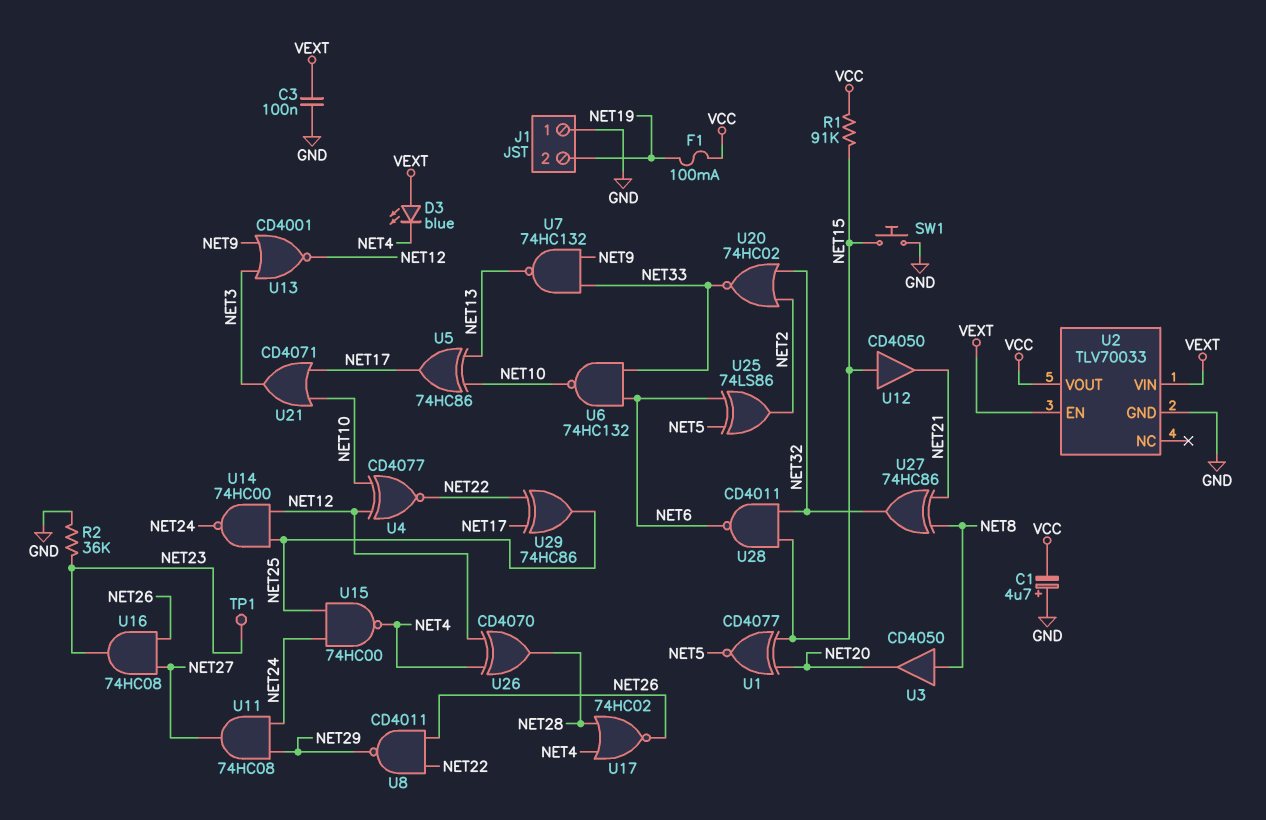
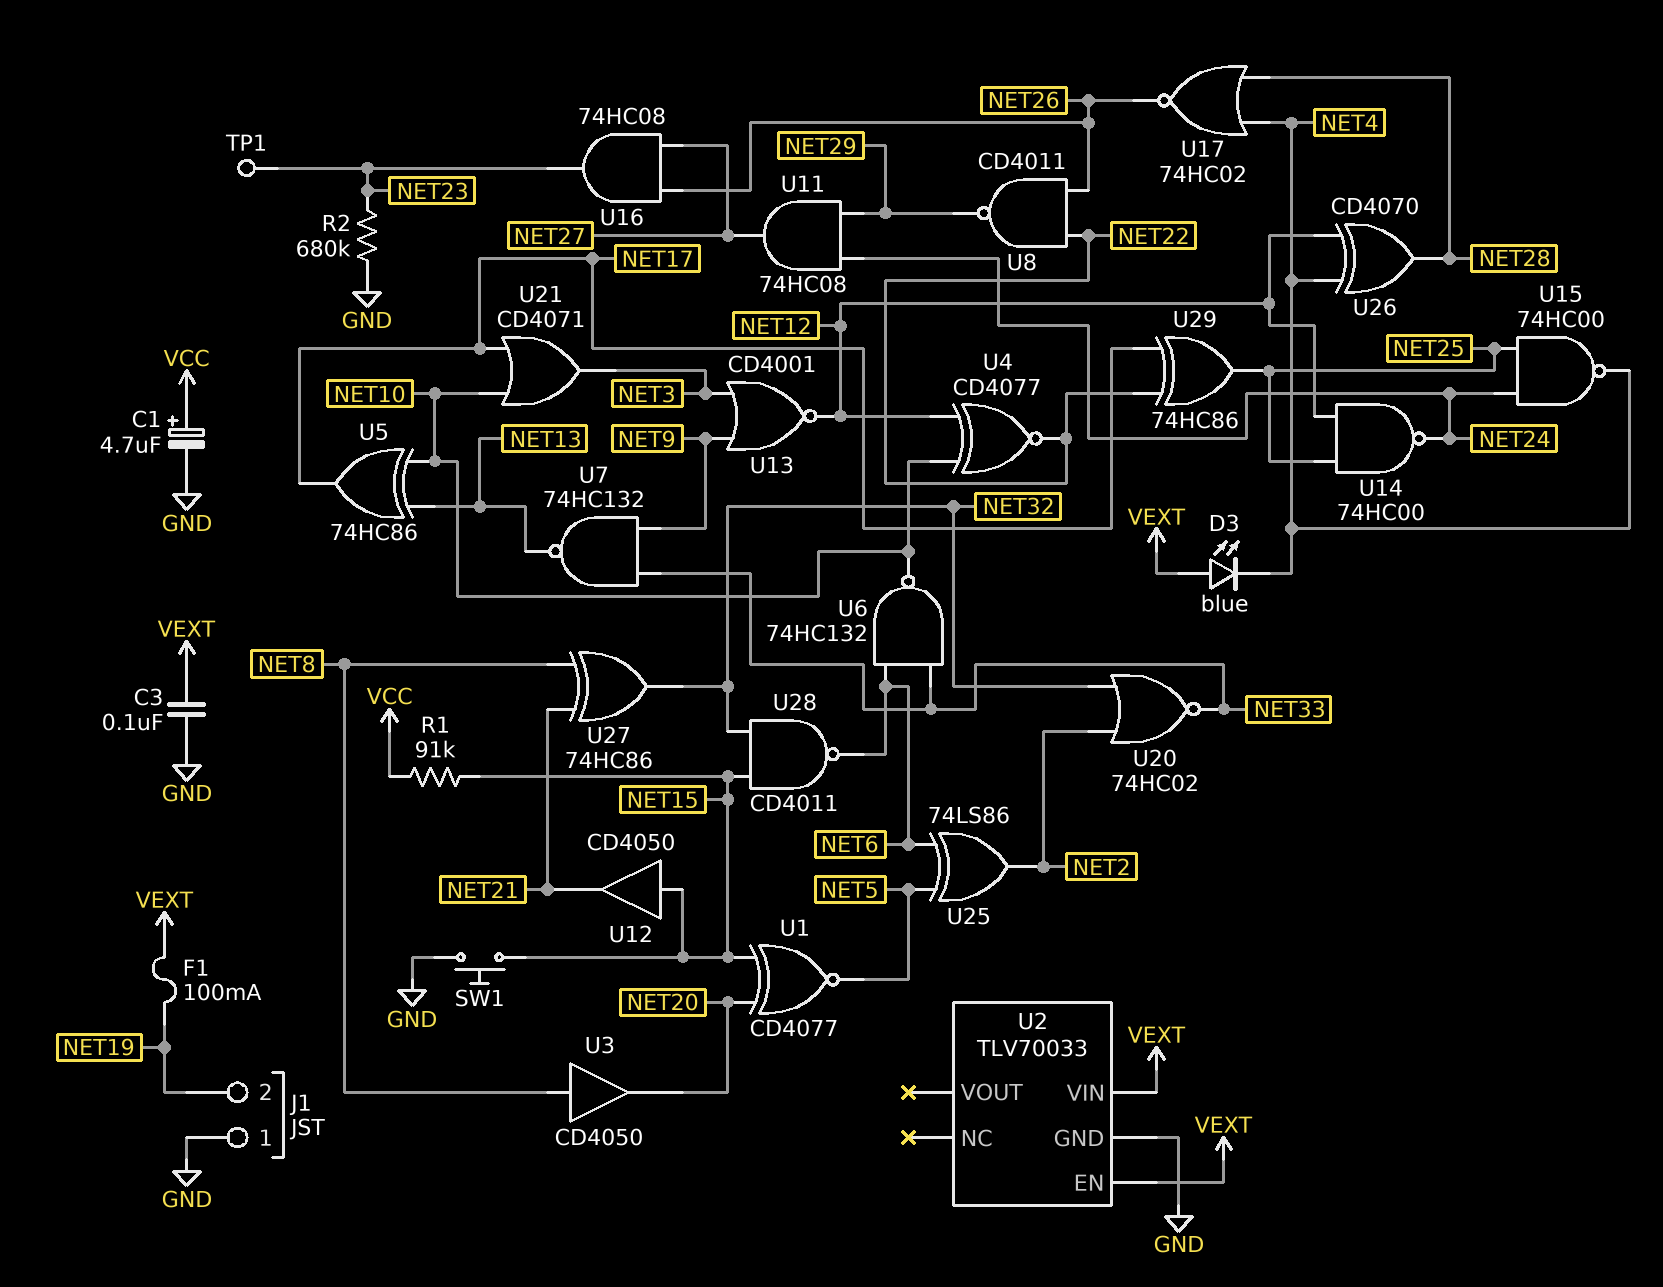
C1: 4.7uF (plus GND, minus VCC) -> 4.7uF (plus VCC, minus GND)
F1: 100mA (NET19, VCC) -> 100mA (NET19, VEXT)
R2: 36k (GND, NET23) -> 680k (GND, NET23)
U2 pin VOUT: VCC -> none

